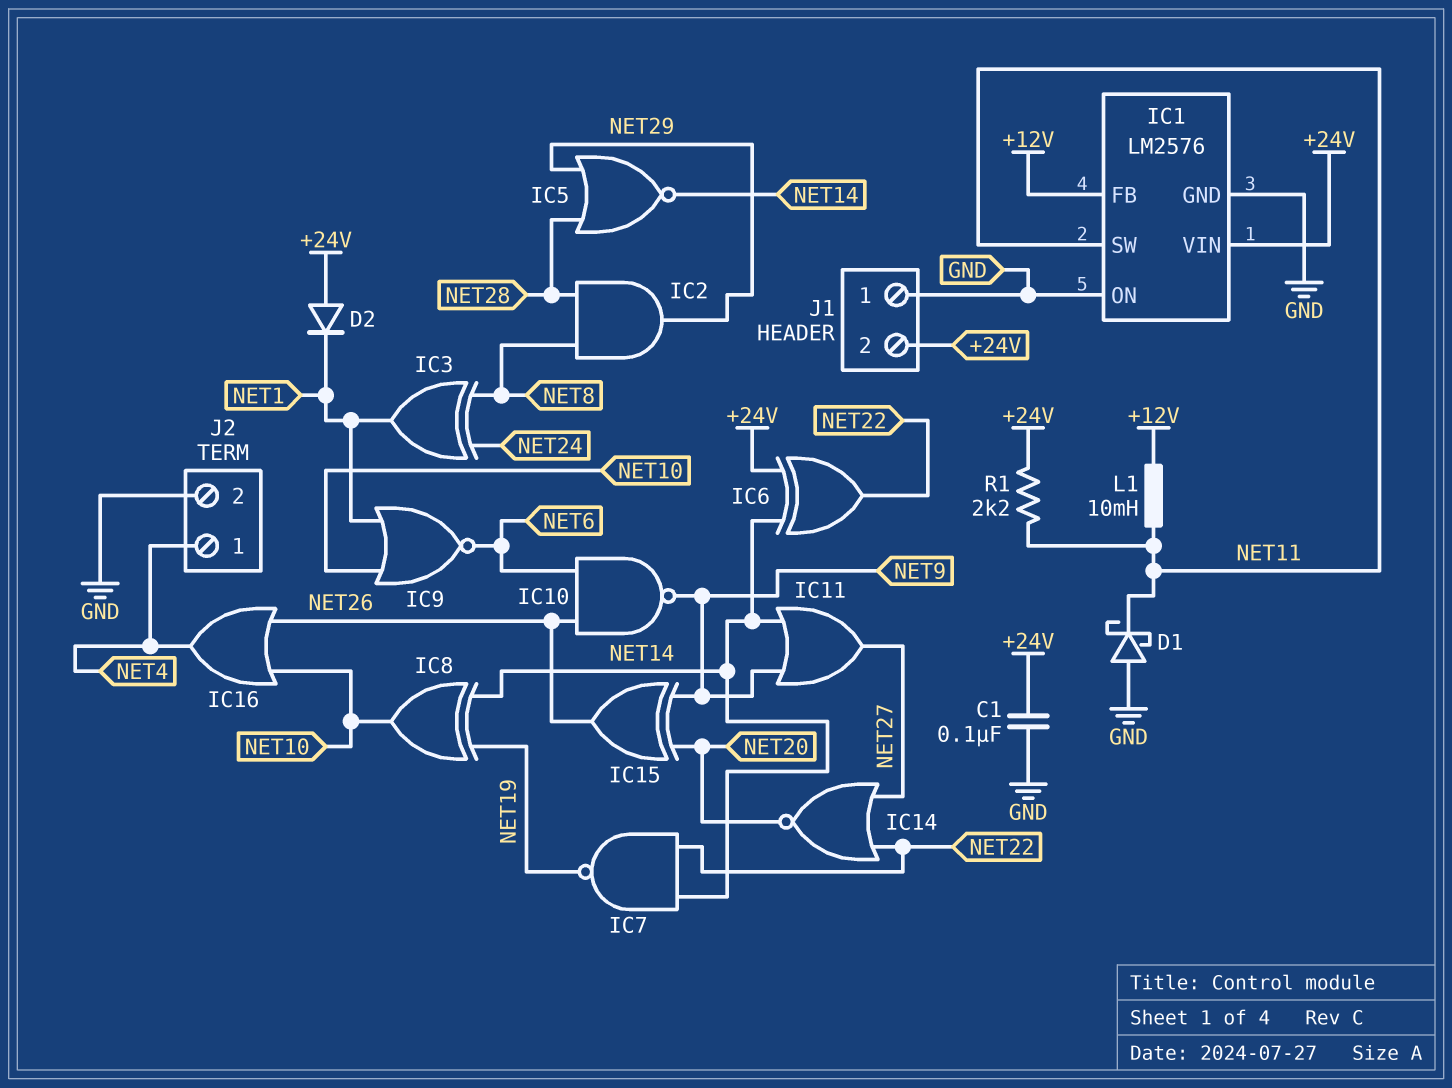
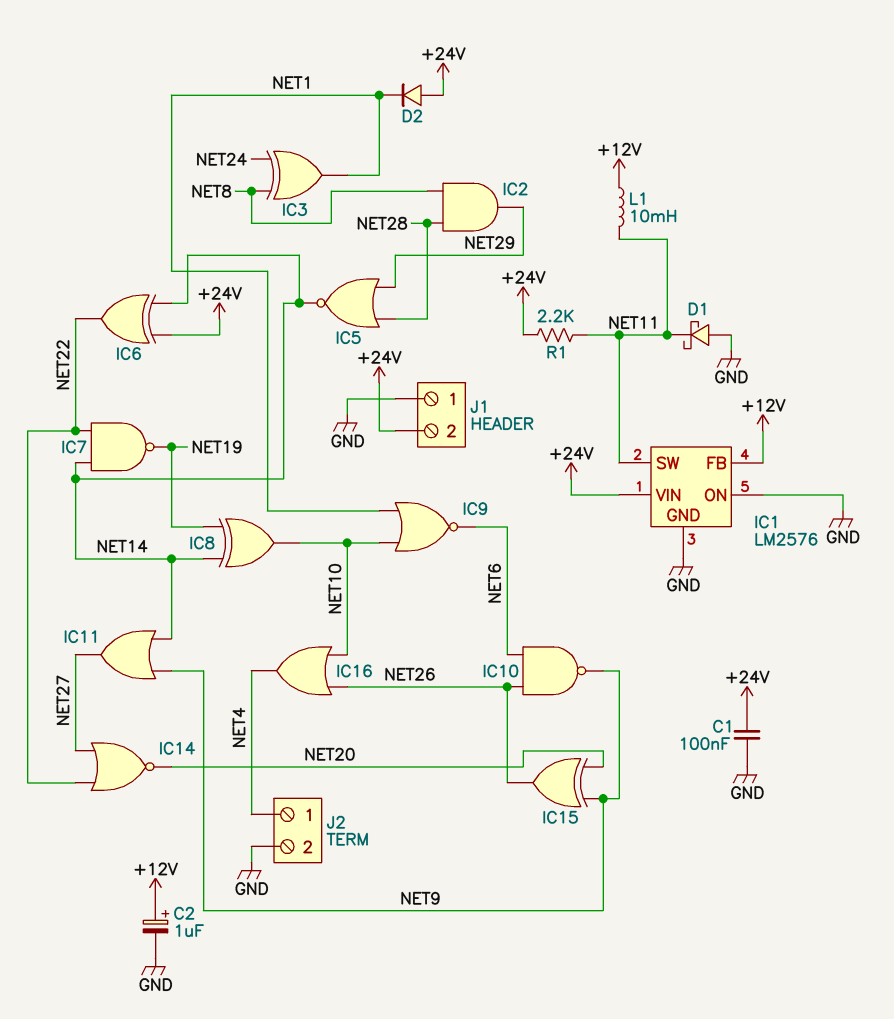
C2: none -> 1uF (plus +12V, minus GND)

